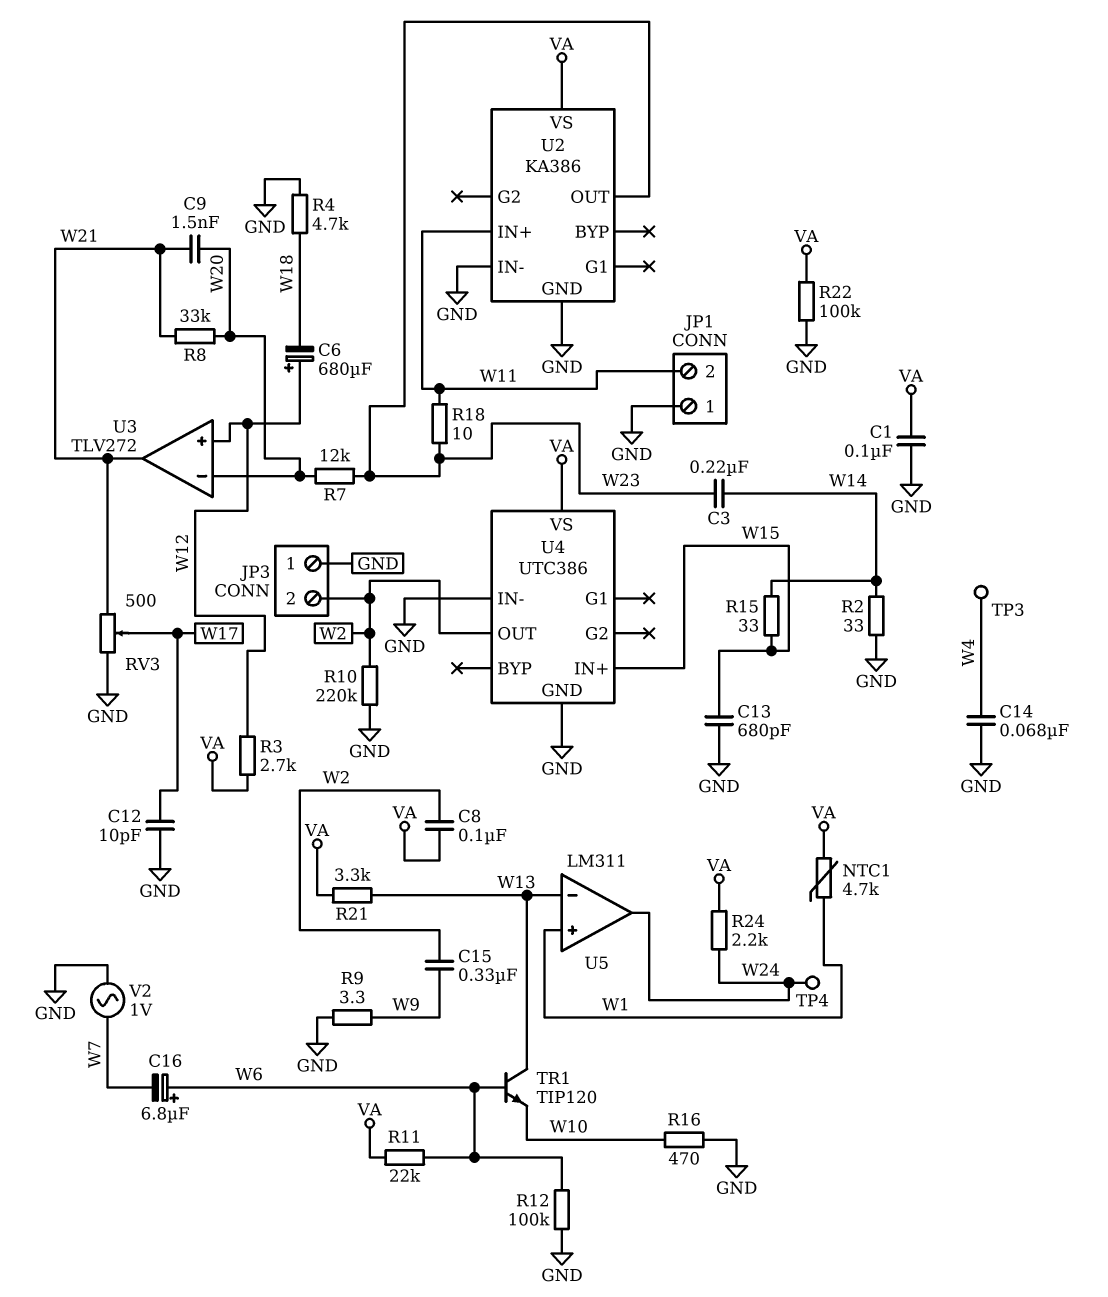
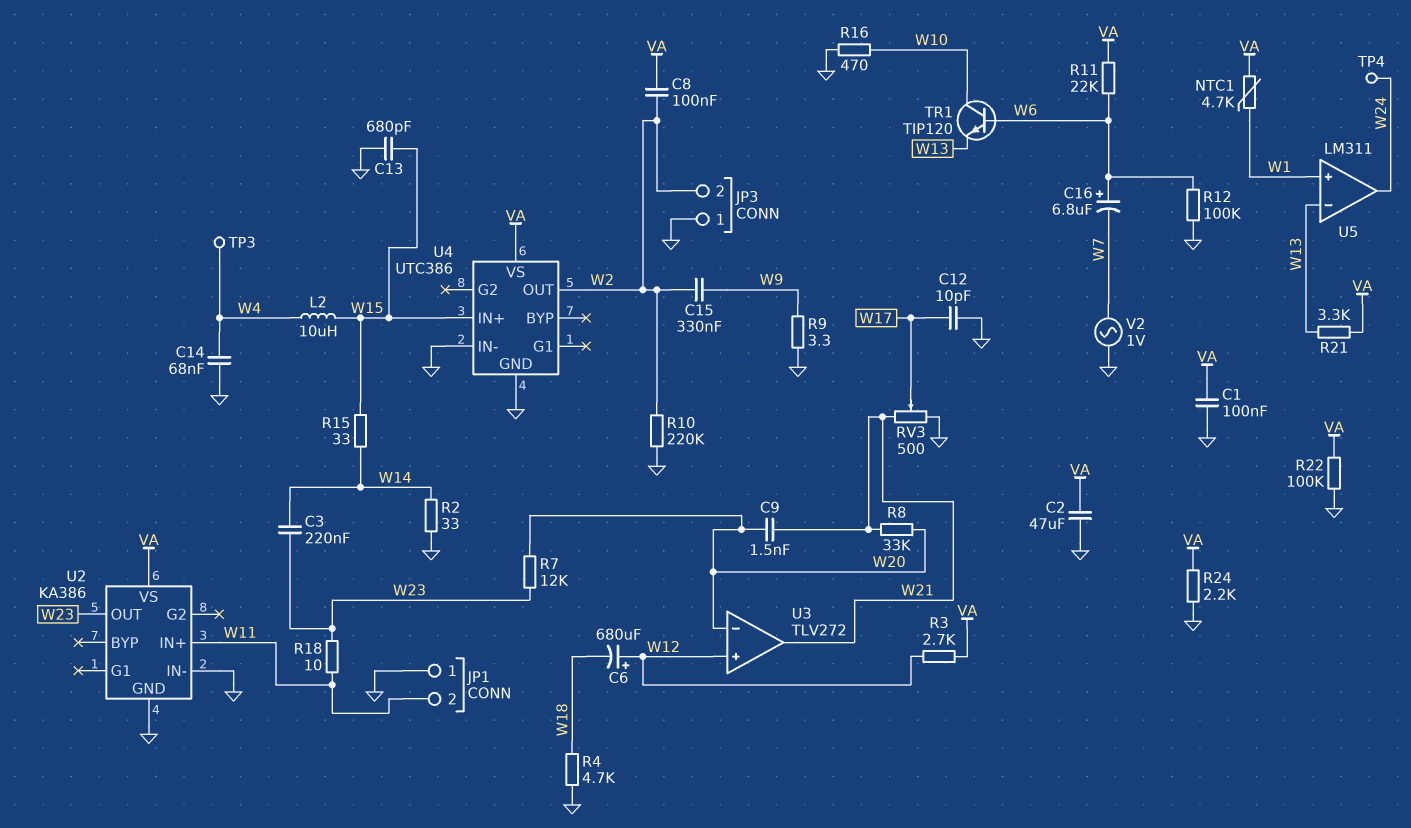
C2: none -> 47uF (GND, VA)
L2: none -> 10uH (W4, W15)
R24: 2.2k (VA, W24) -> 2.2k (GND, VA)
TR1: NPN TIP120 (B W6, C W13, E W10) -> NPN TIP120 (B W6, C W10, E W13)

